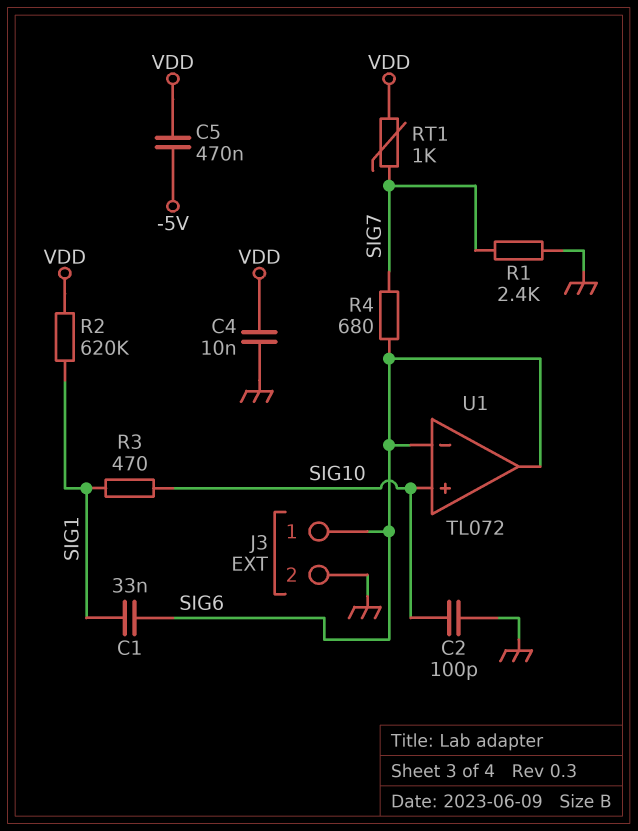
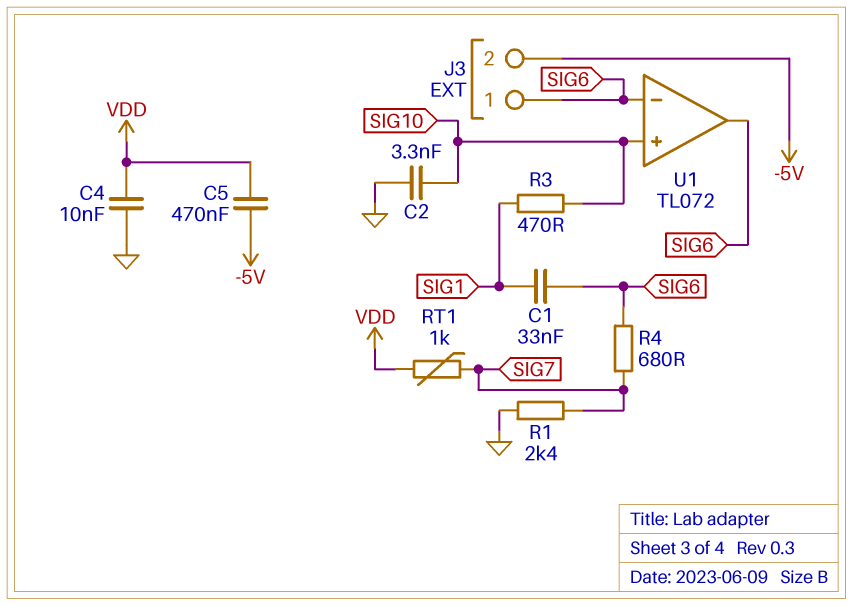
C2: 100pF (GND, SIG10) -> 3.3nF (GND, SIG10)
J3 pin 2: GND -> -5V
R2: 620k (SIG1, VDD) -> none

